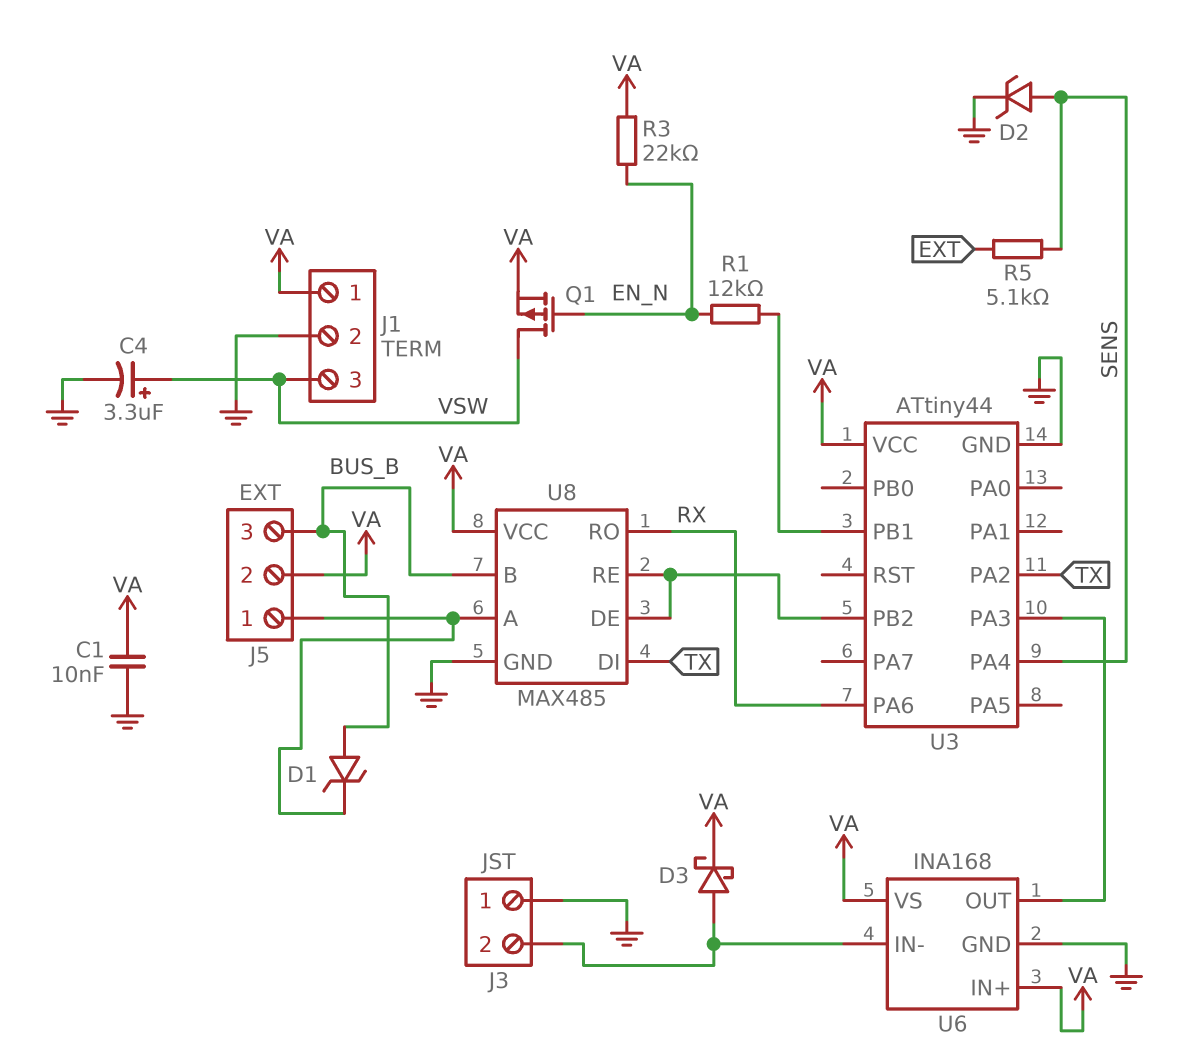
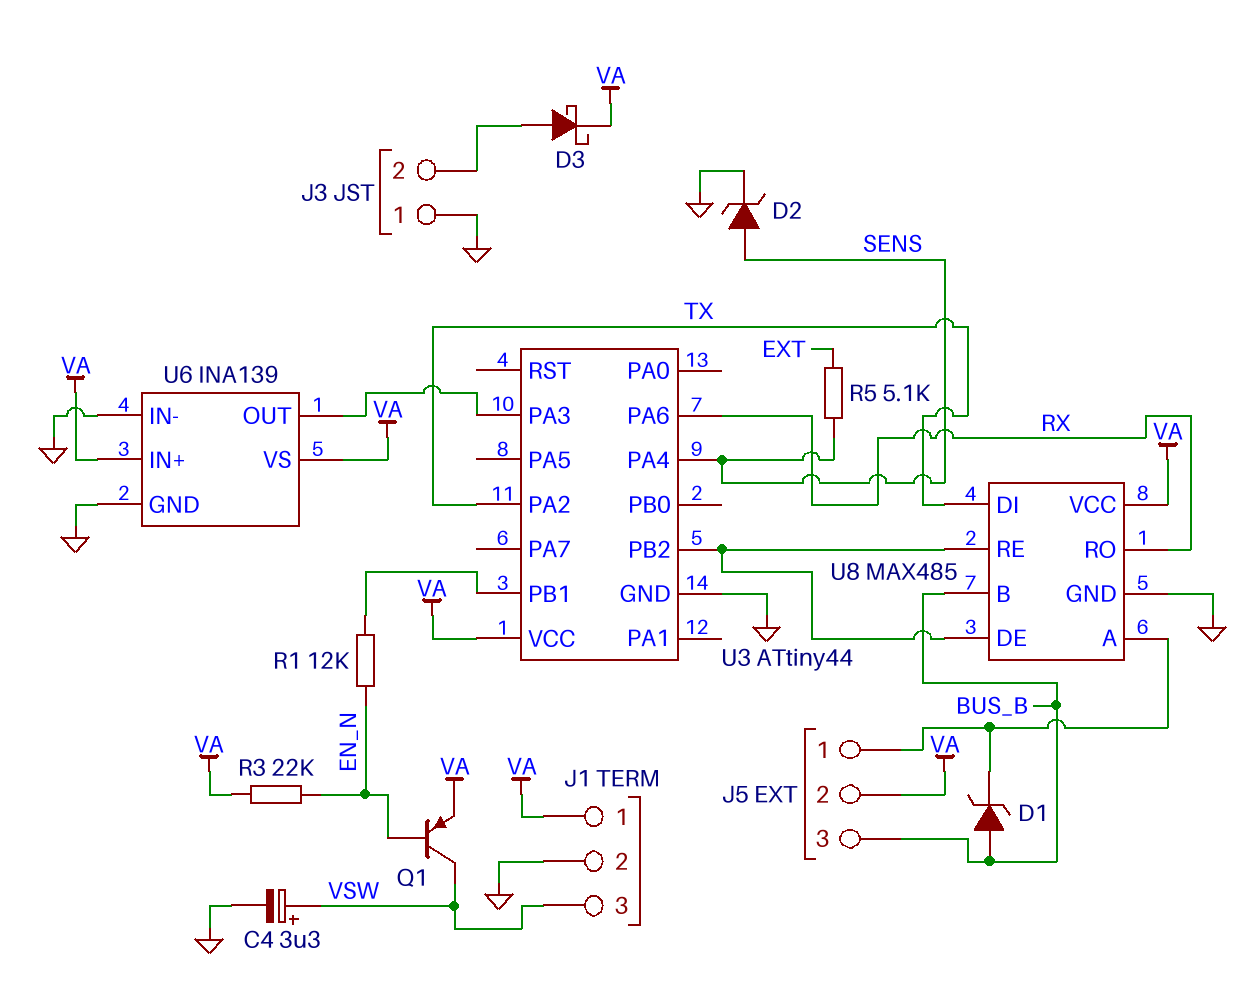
C1: 10nF (GND, VA) -> none
Q1: PMOS (G EN_N, D VSW, S VA) -> PNP (B EN_N, C VSW, E VA)
U6: INA168 -> INA139
U6 pin IN-: J3/2 -> GND

